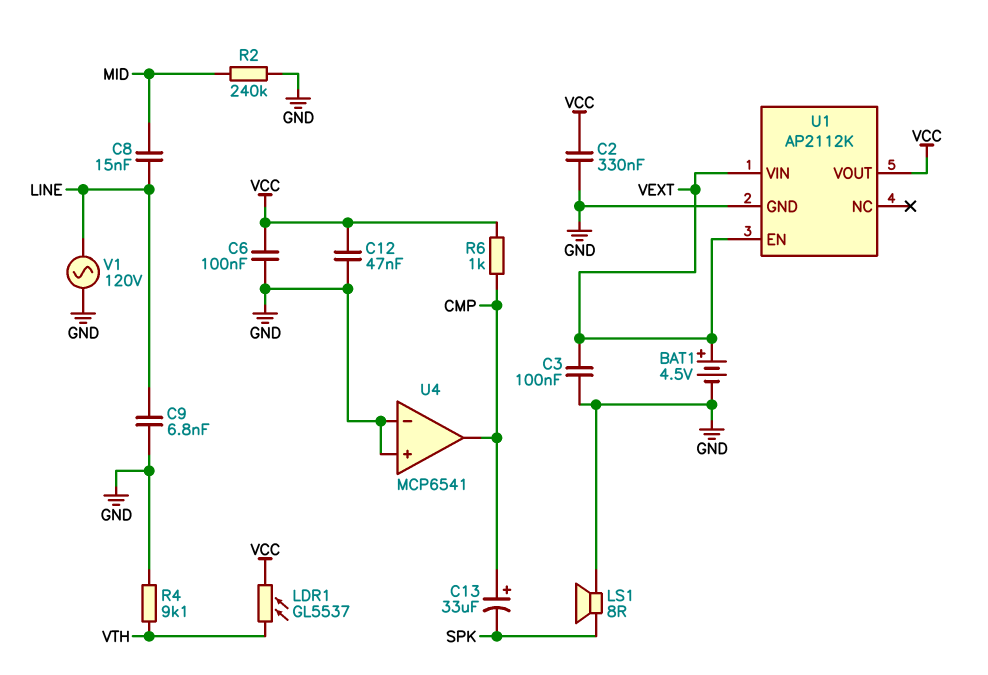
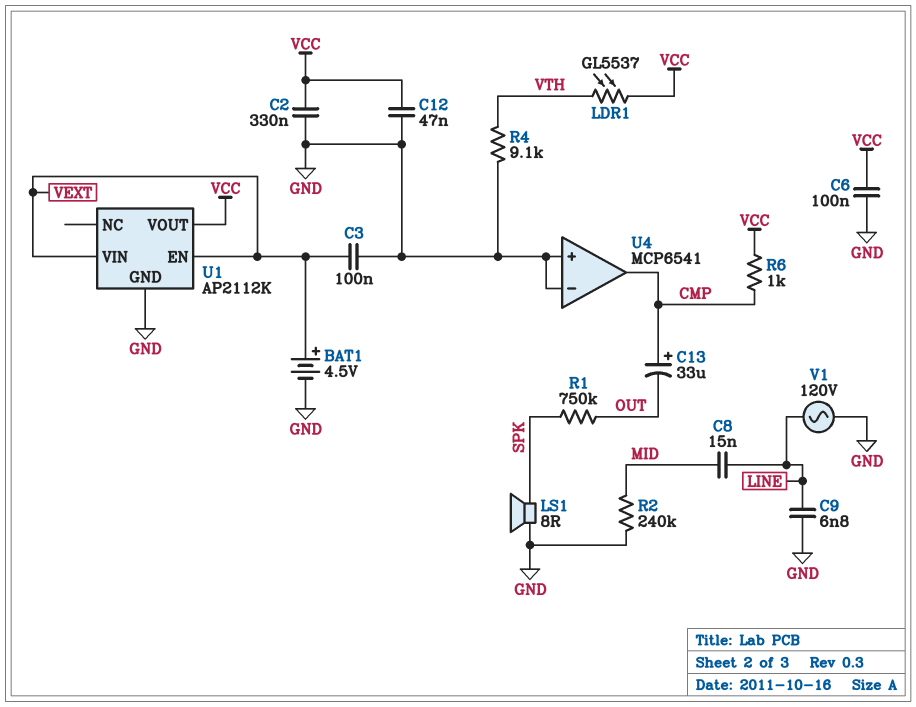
C13: 33uF (plus CMP, minus SPK) -> 33uF (plus CMP, minus OUT)
R1: none -> 750k (OUT, SPK)

